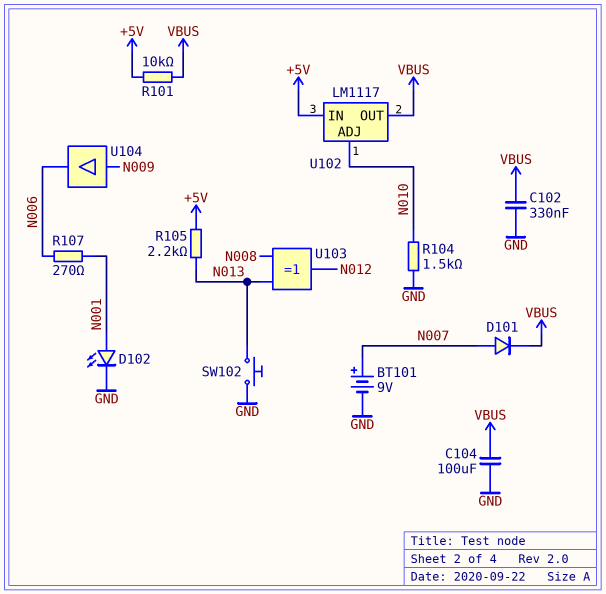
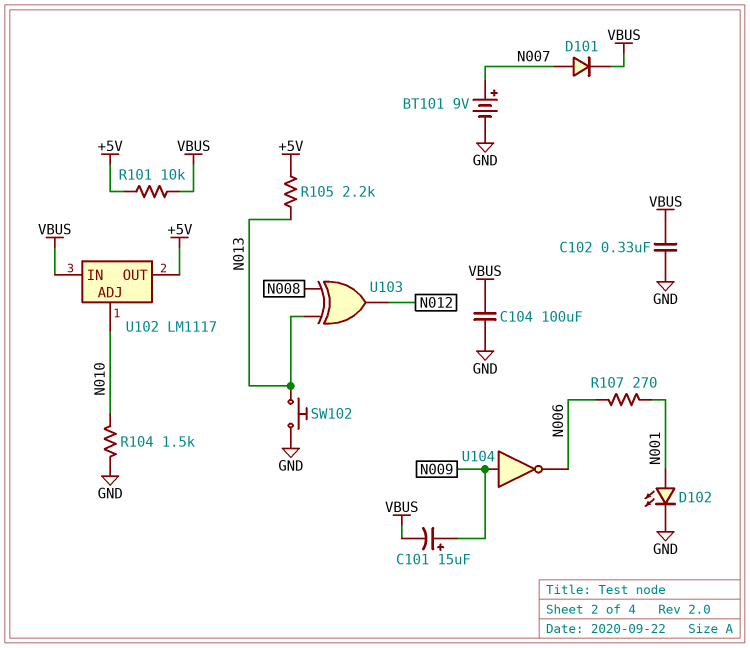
C101: none -> 15uF (plus N009, minus VBUS)
U102 pin IN: +5V -> VBUS
U102 pin OUT: VBUS -> +5V
U104: buffer (in N009, out N006) -> NOT (in N009, out N006)

